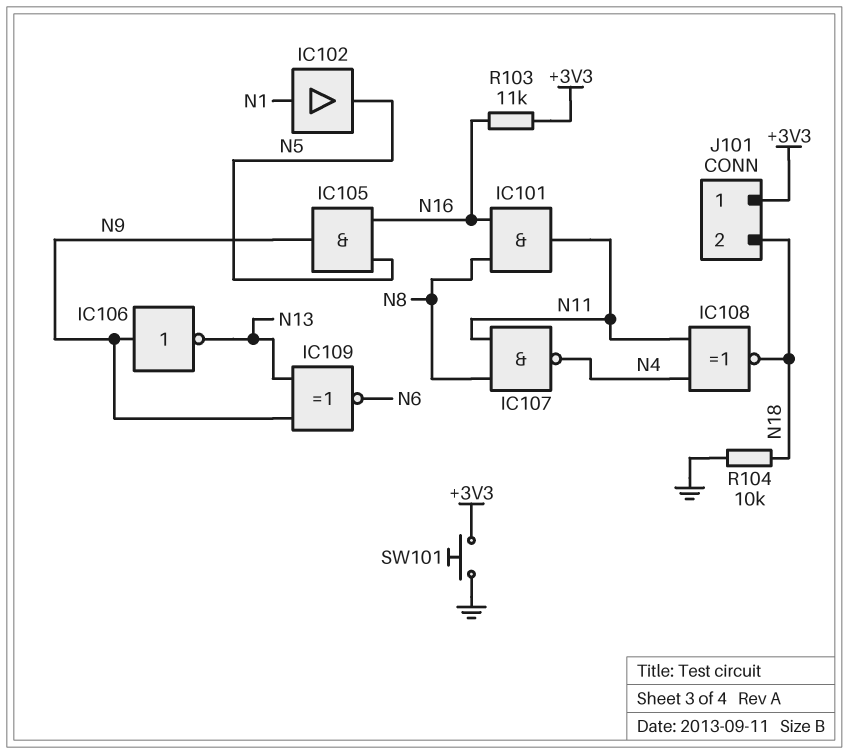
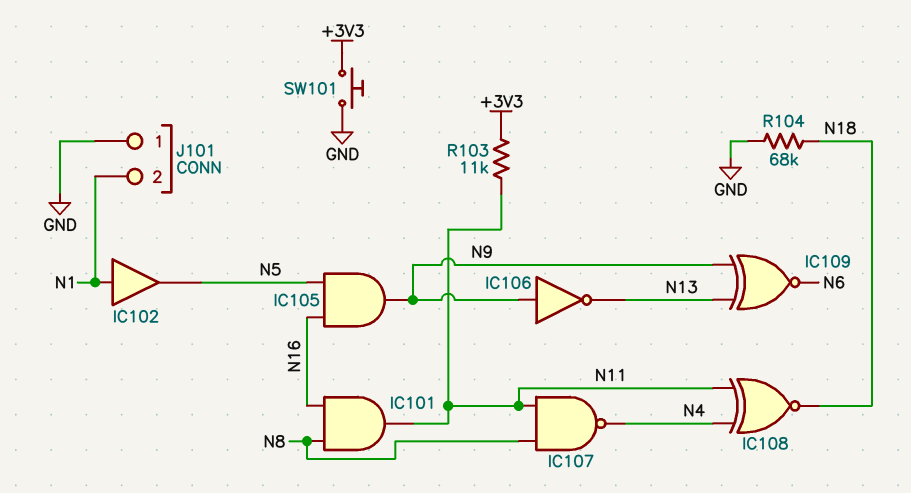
J101 pin 1: +3V3 -> GND
J101 pin 2: N18 -> N1
R103: 11k (+3V3, N16) -> 11k (+3V3, N11)
R104: 10k (GND, N18) -> 68k (GND, N18)

